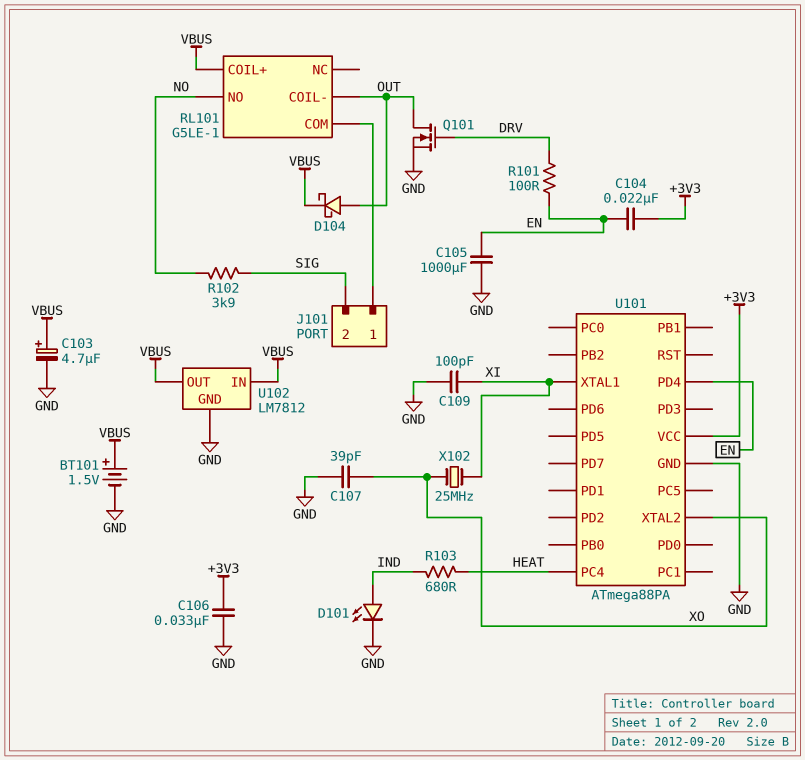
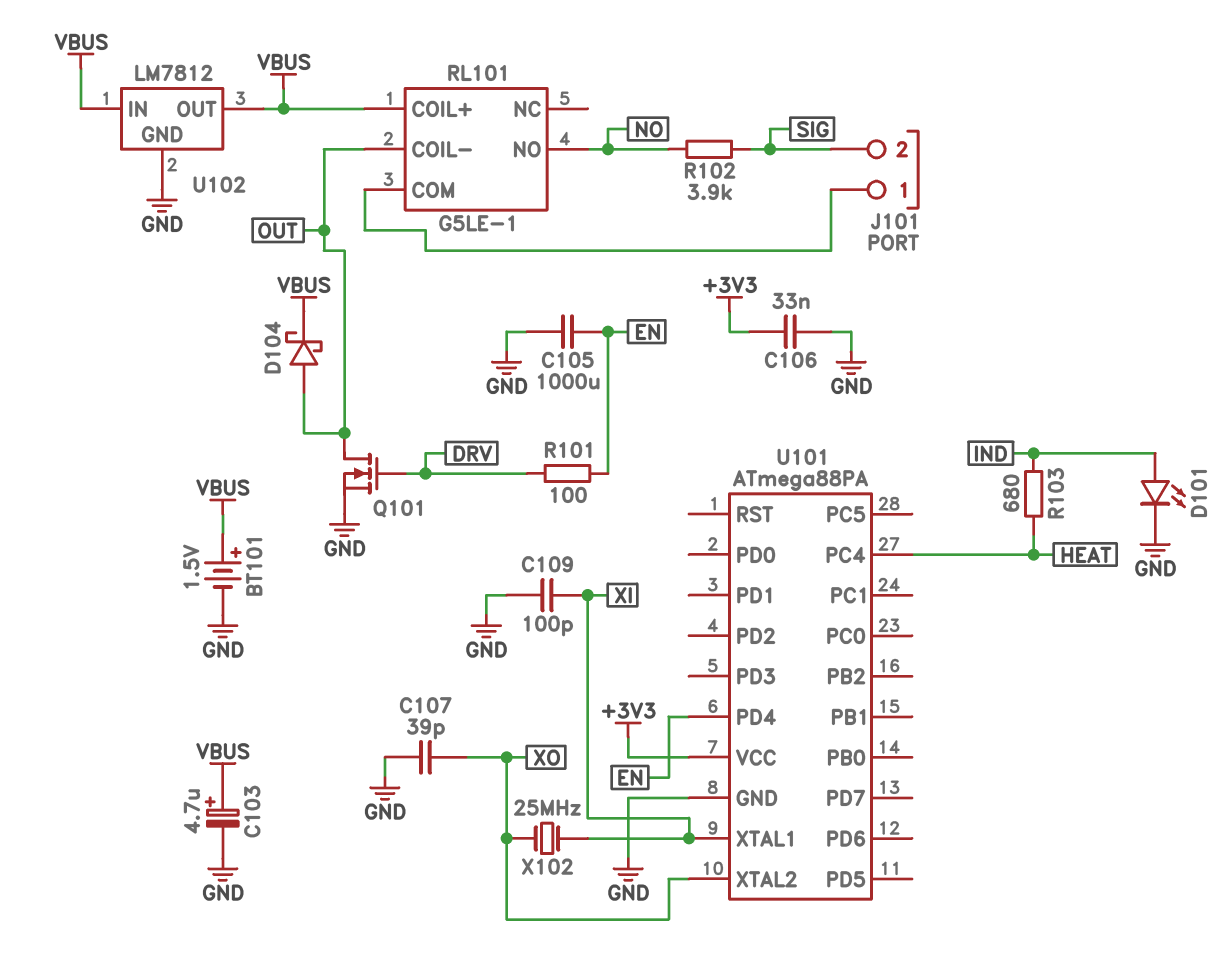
C104: 22nF (+3V3, EN) -> none

